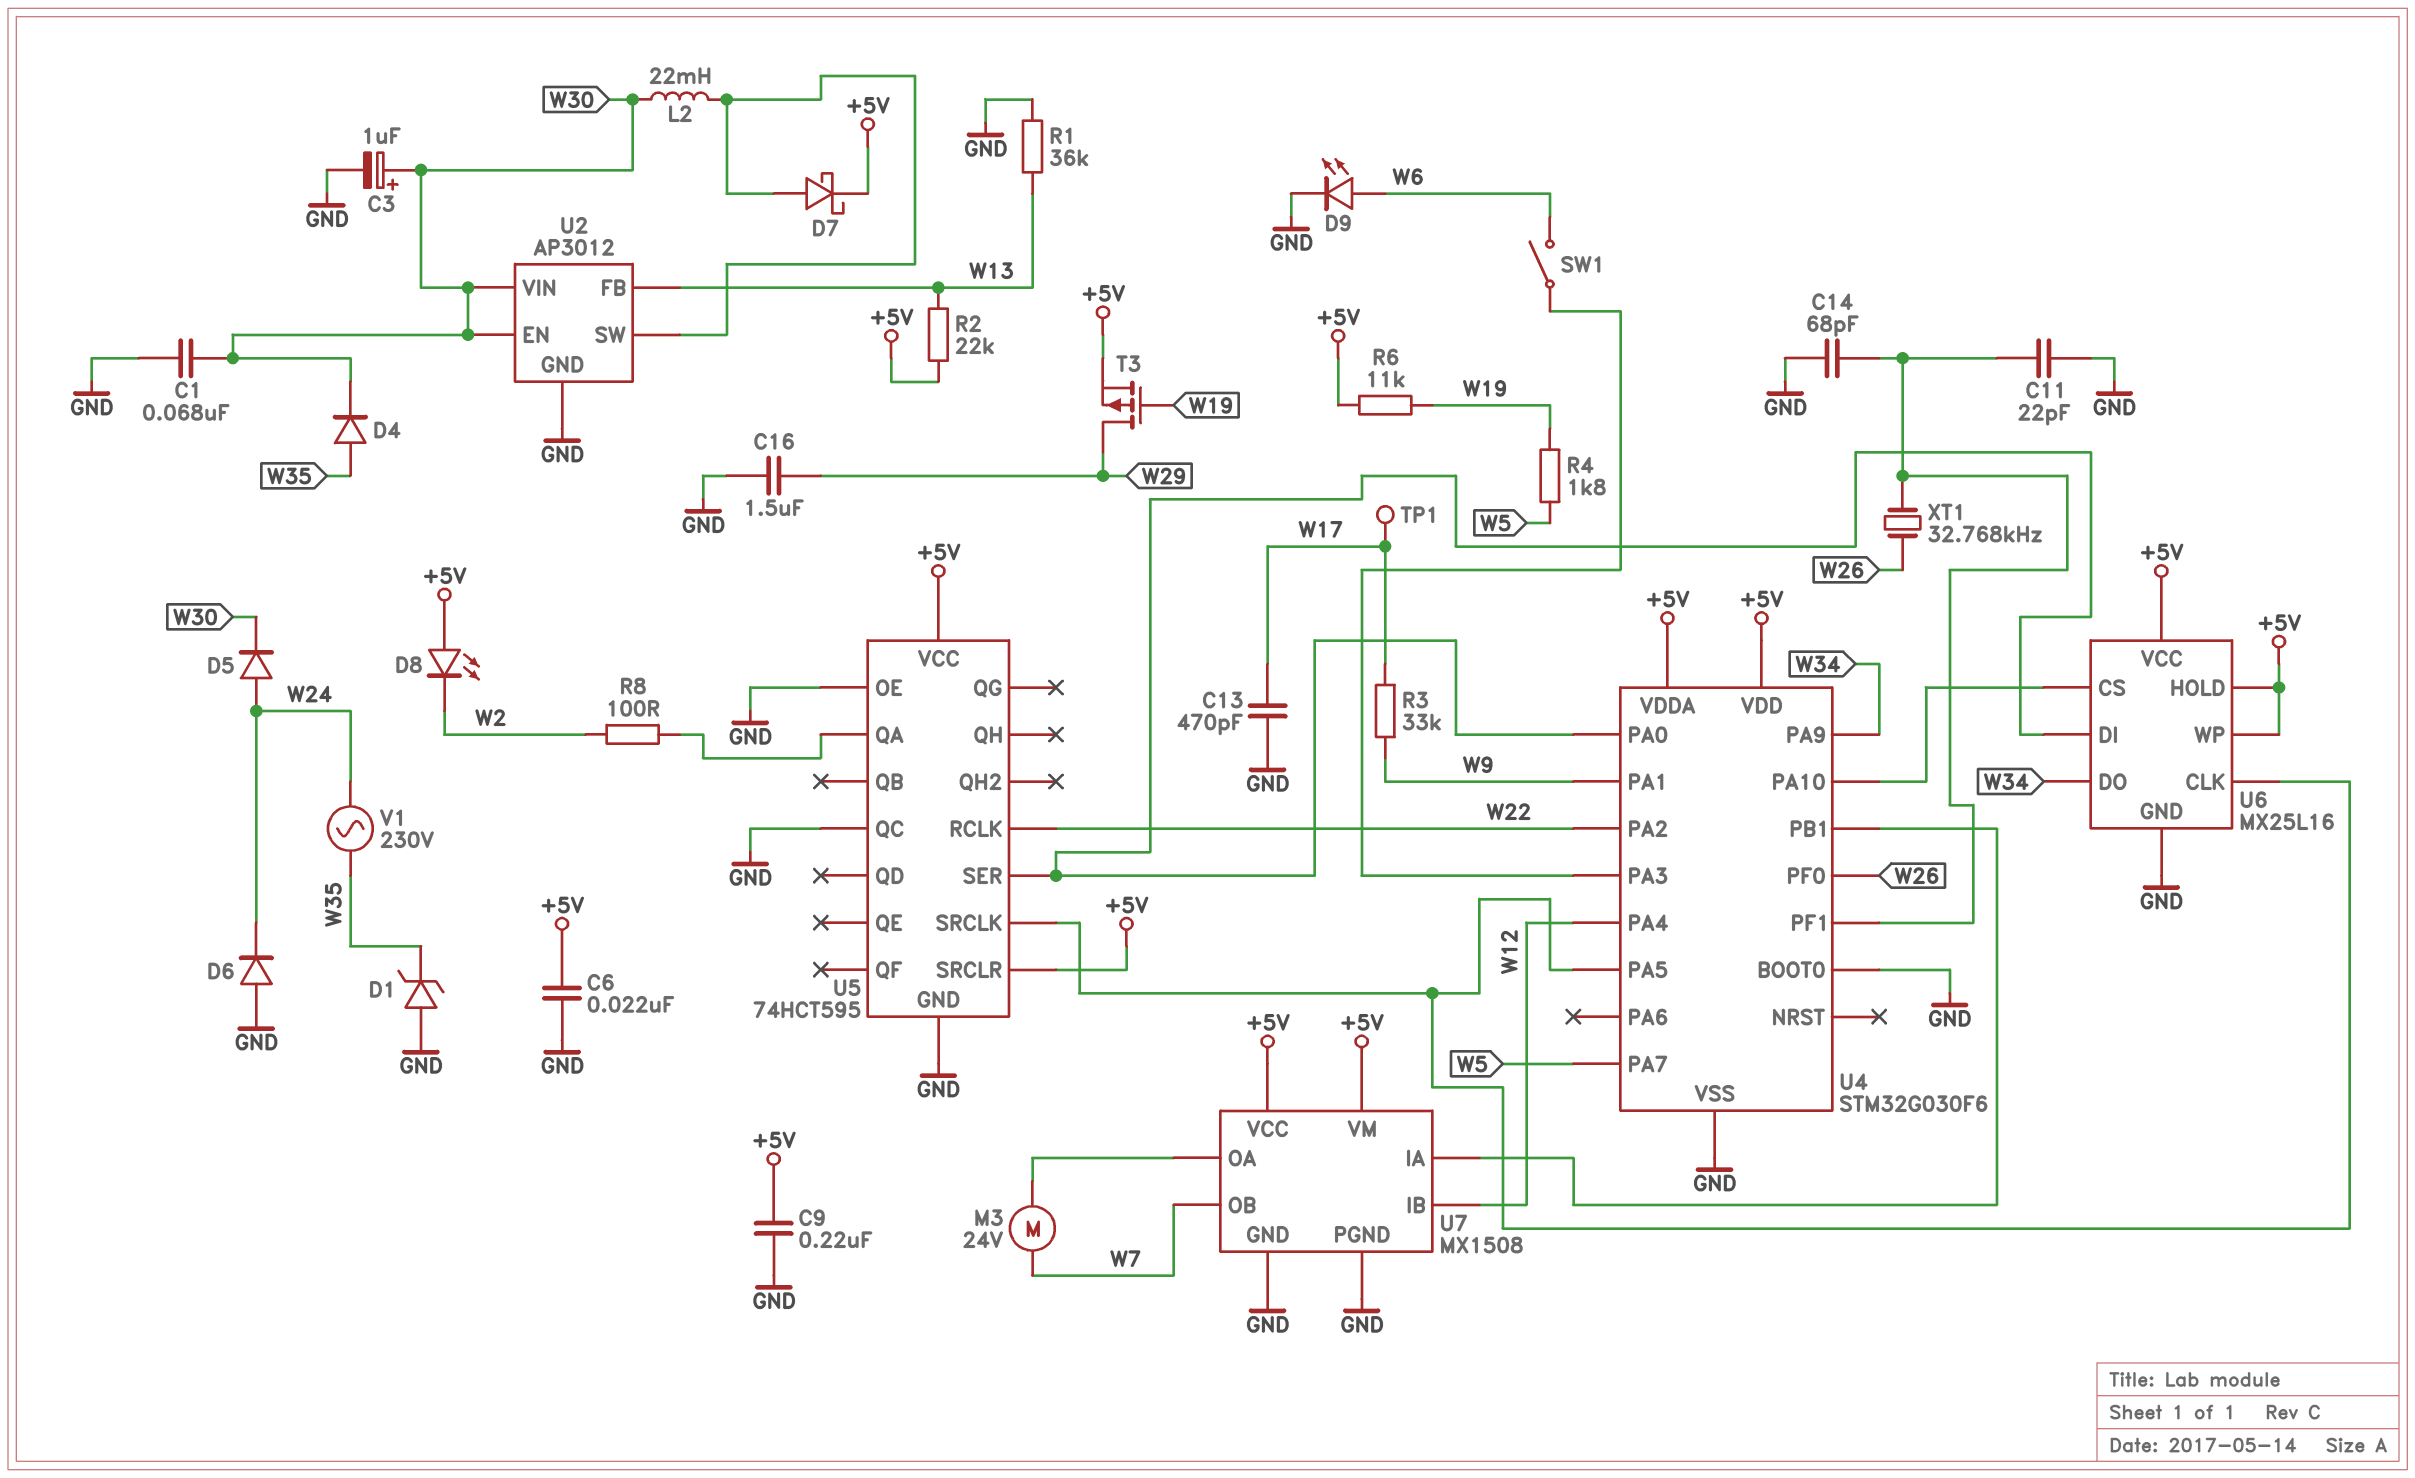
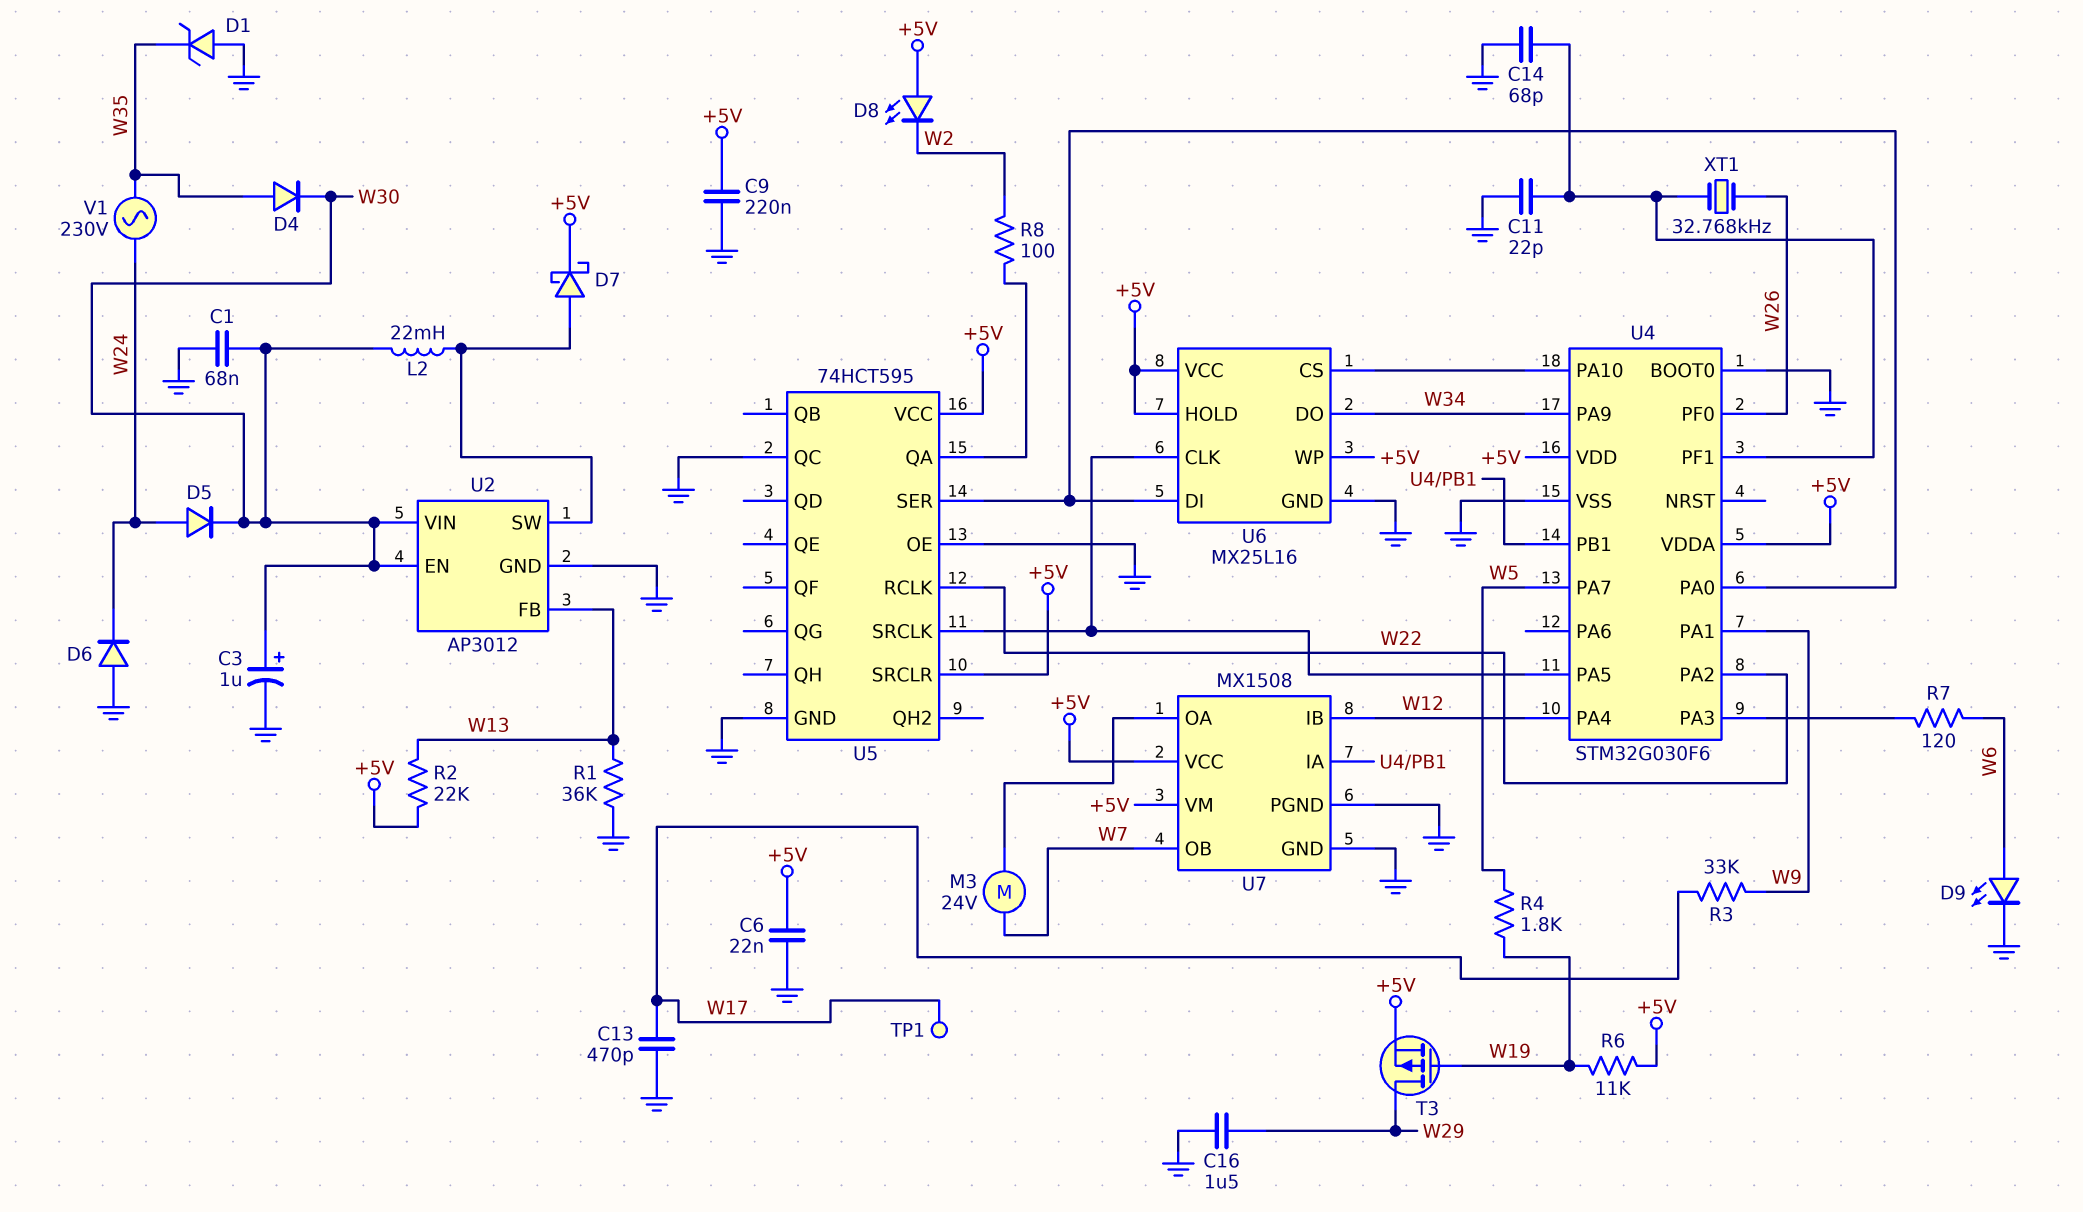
R7: none -> 120 (U4/PA3, W6)
SW1: switch (U4/PA3, W6) -> none

